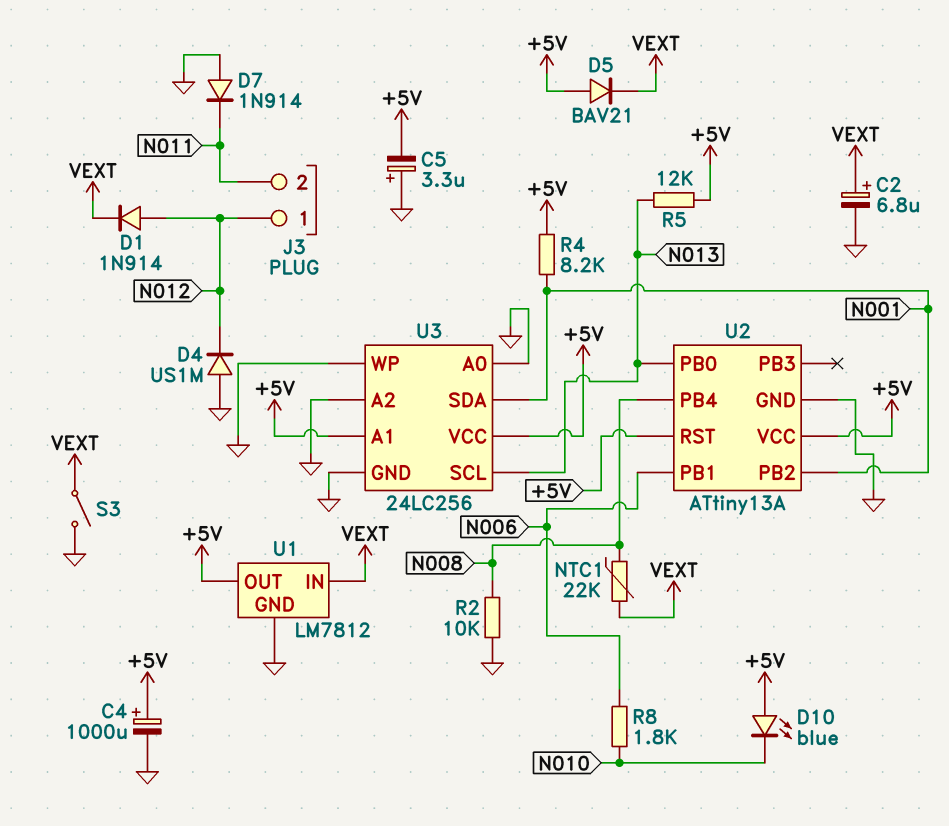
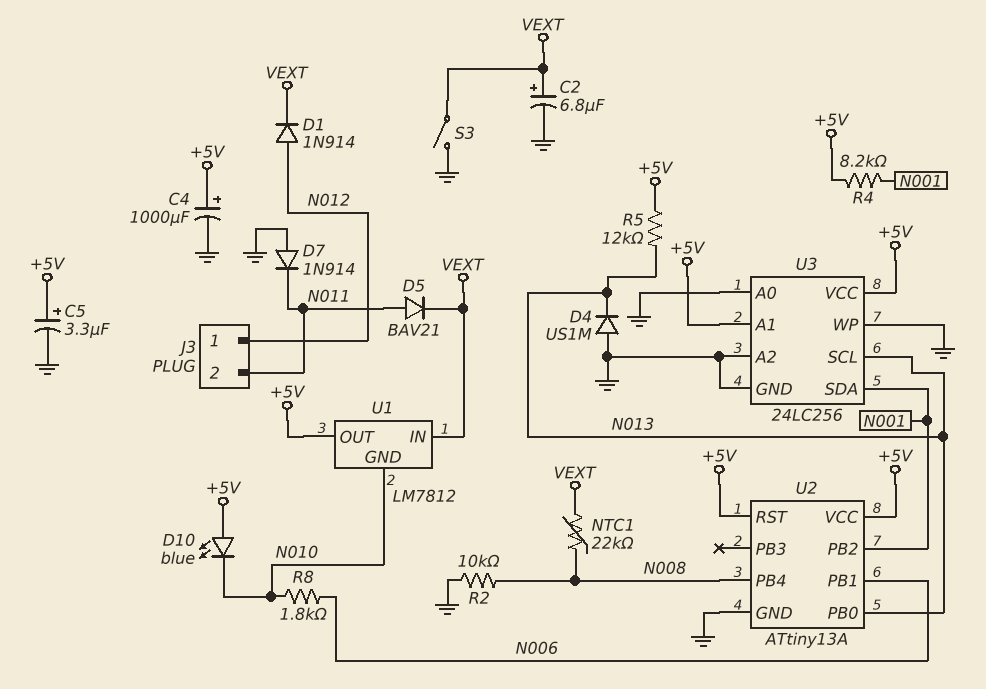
C5: 3.3uF (plus GND, minus +5V) -> 3.3uF (plus +5V, minus GND)
D4: diode US1M (A GND, K N012) -> diode US1M (A GND, K N013)
D5: diode BAV21 (A +5V, K VEXT) -> diode BAV21 (A N011, K VEXT)
U1 pin GND: GND -> N010

